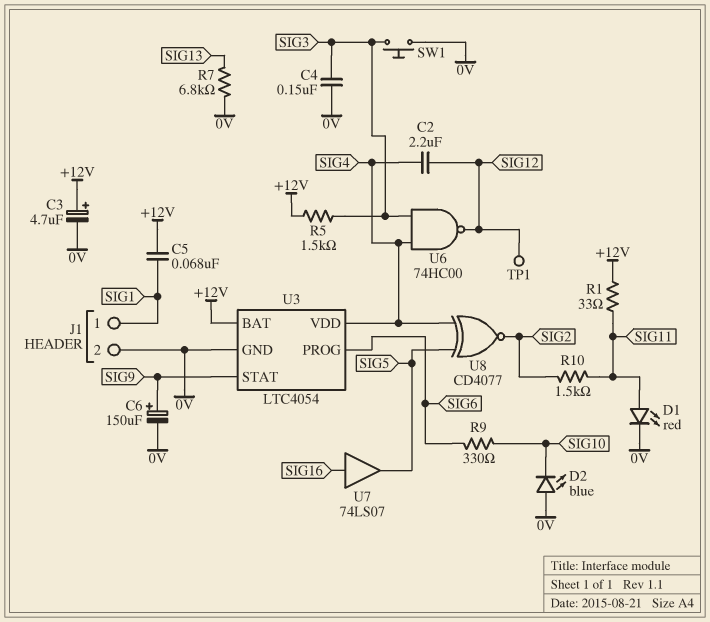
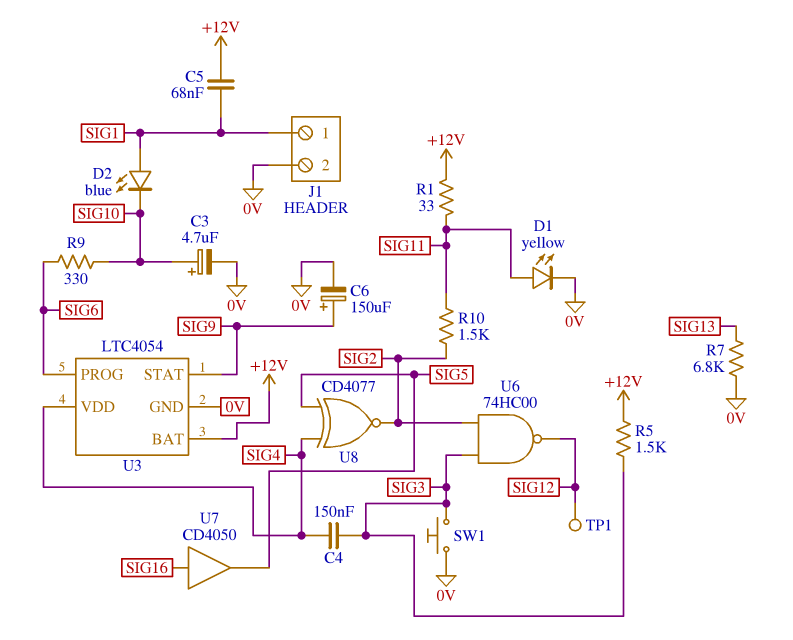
C2: 2.2uF (SIG4, SIG12) -> none
C3: 4.7uF (plus +12V, minus 0V) -> 4.7uF (plus SIG10, minus 0V)
C4: 150nF (0V, SIG3) -> 150nF (SIG3, SIG4)
D1: LED red (A SIG11, K 0V) -> LED yellow (A SIG11, K 0V)
D2: LED blue (A 0V, K SIG10) -> LED blue (A SIG1, K SIG10)
U6: NAND 74HC00 (in SIG3, in SIG4, out SIG12) -> NAND 74HC00 (in SIG2, in SIG3, out SIG12)
U7: buffer 74LS07 (in SIG16, out SIG5) -> buffer CD4050 (in SIG16, out SIG5)

